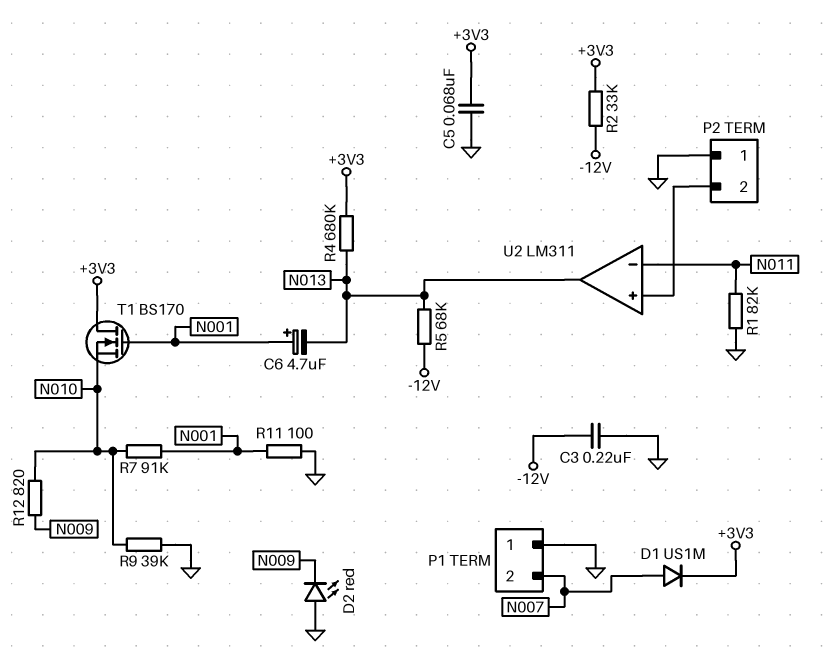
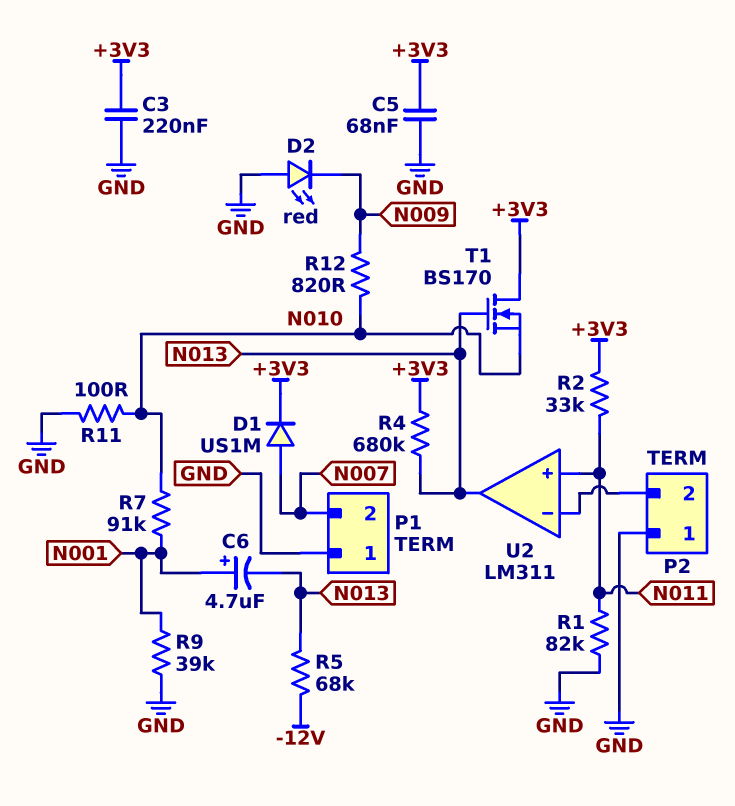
C3: 220nF (-12V, GND) -> 220nF (+3V3, GND)
R2: 33k (+3V3, -12V) -> 33k (+3V3, N011)
R9: 39k (GND, N010) -> 39k (GND, N001)
R11: 100 (GND, N001) -> 100 (GND, N010)
T1: NMOS BS170 (G N001, D +3V3, S N010) -> NMOS BS170 (G N013, D +3V3, S N010)
U2 pin in+: P2/2 -> N011
U2 pin in-: N011 -> P2/2

